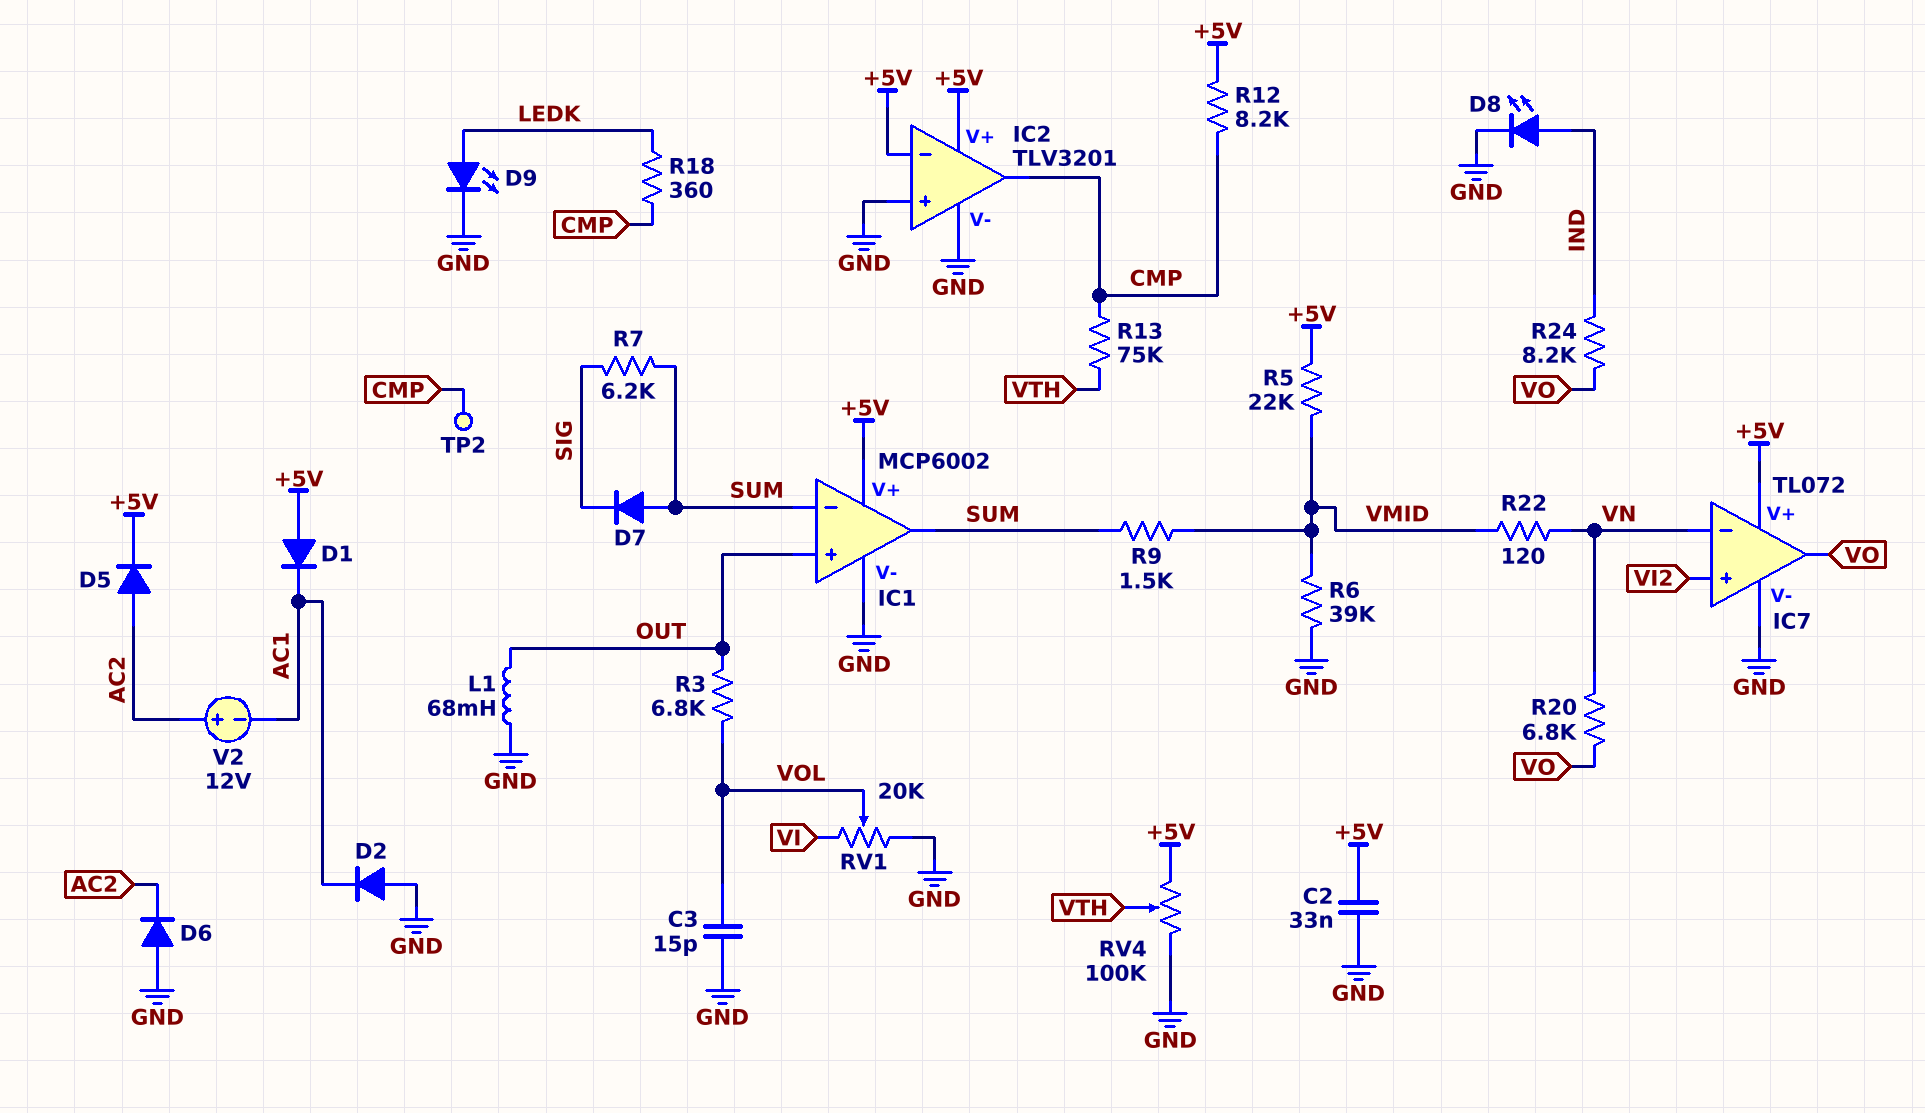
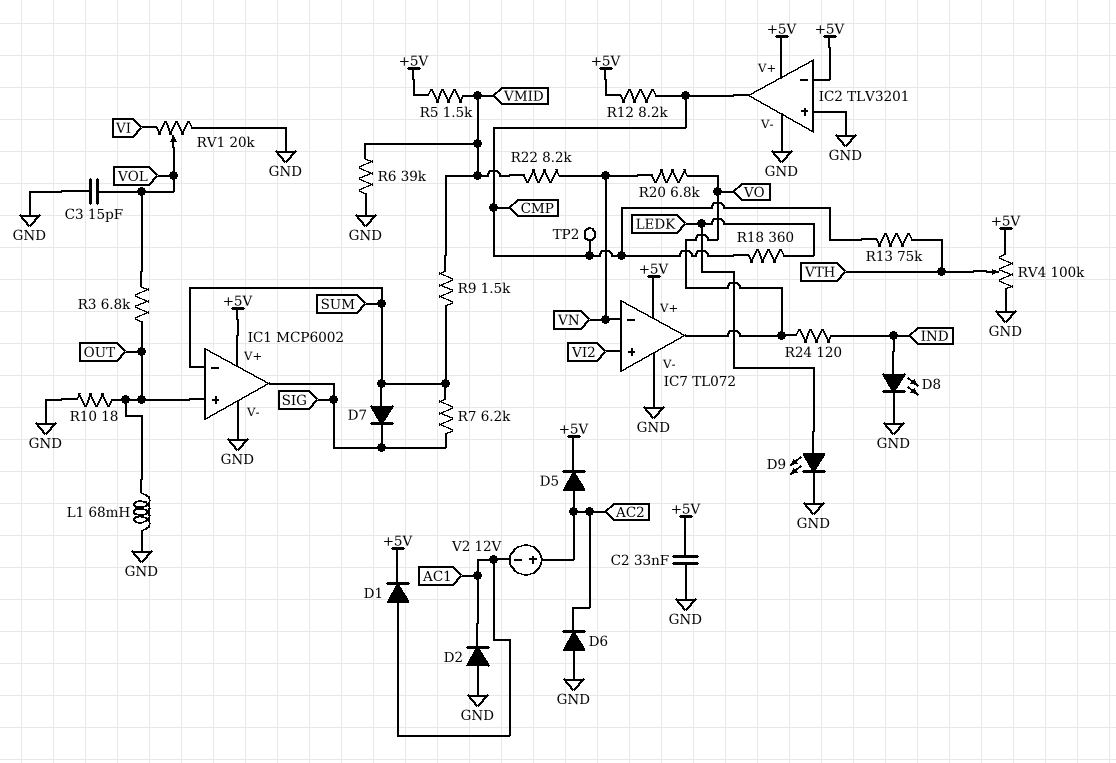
D1: diode (A +5V, K AC1) -> diode (A AC1, K +5V)
IC1 pin out: SUM -> SIG
R5: 22k (+5V, VMID) -> 1.5k (+5V, VMID)
R10: none -> 18 (GND, OUT)
R22: 120 (VMID, VN) -> 8.2k (VMID, VN)
R24: 8.2k (IND, VO) -> 120 (IND, VO)

